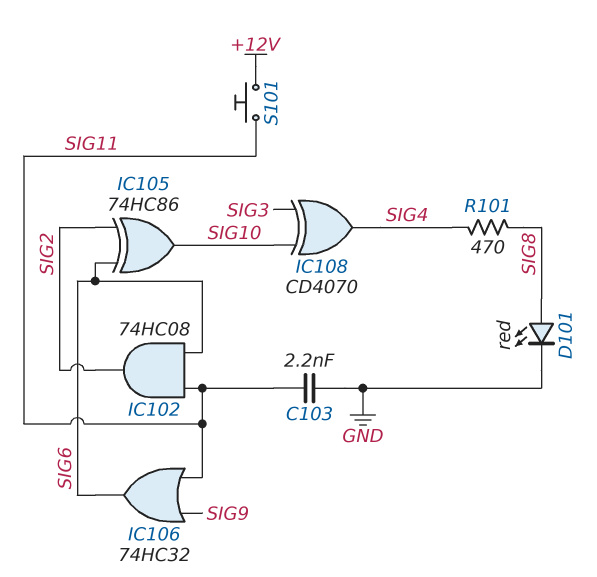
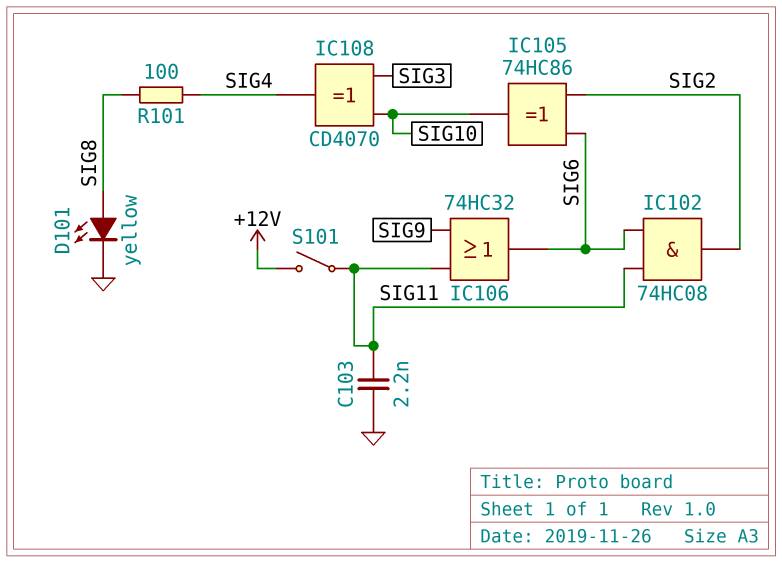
D101: LED red (A SIG8, K GND) -> LED yellow (A SIG8, K GND)
R101: 470 (SIG4, SIG8) -> 100 (SIG4, SIG8)
S101: button (+12V, SIG11) -> switch (+12V, SIG11)

